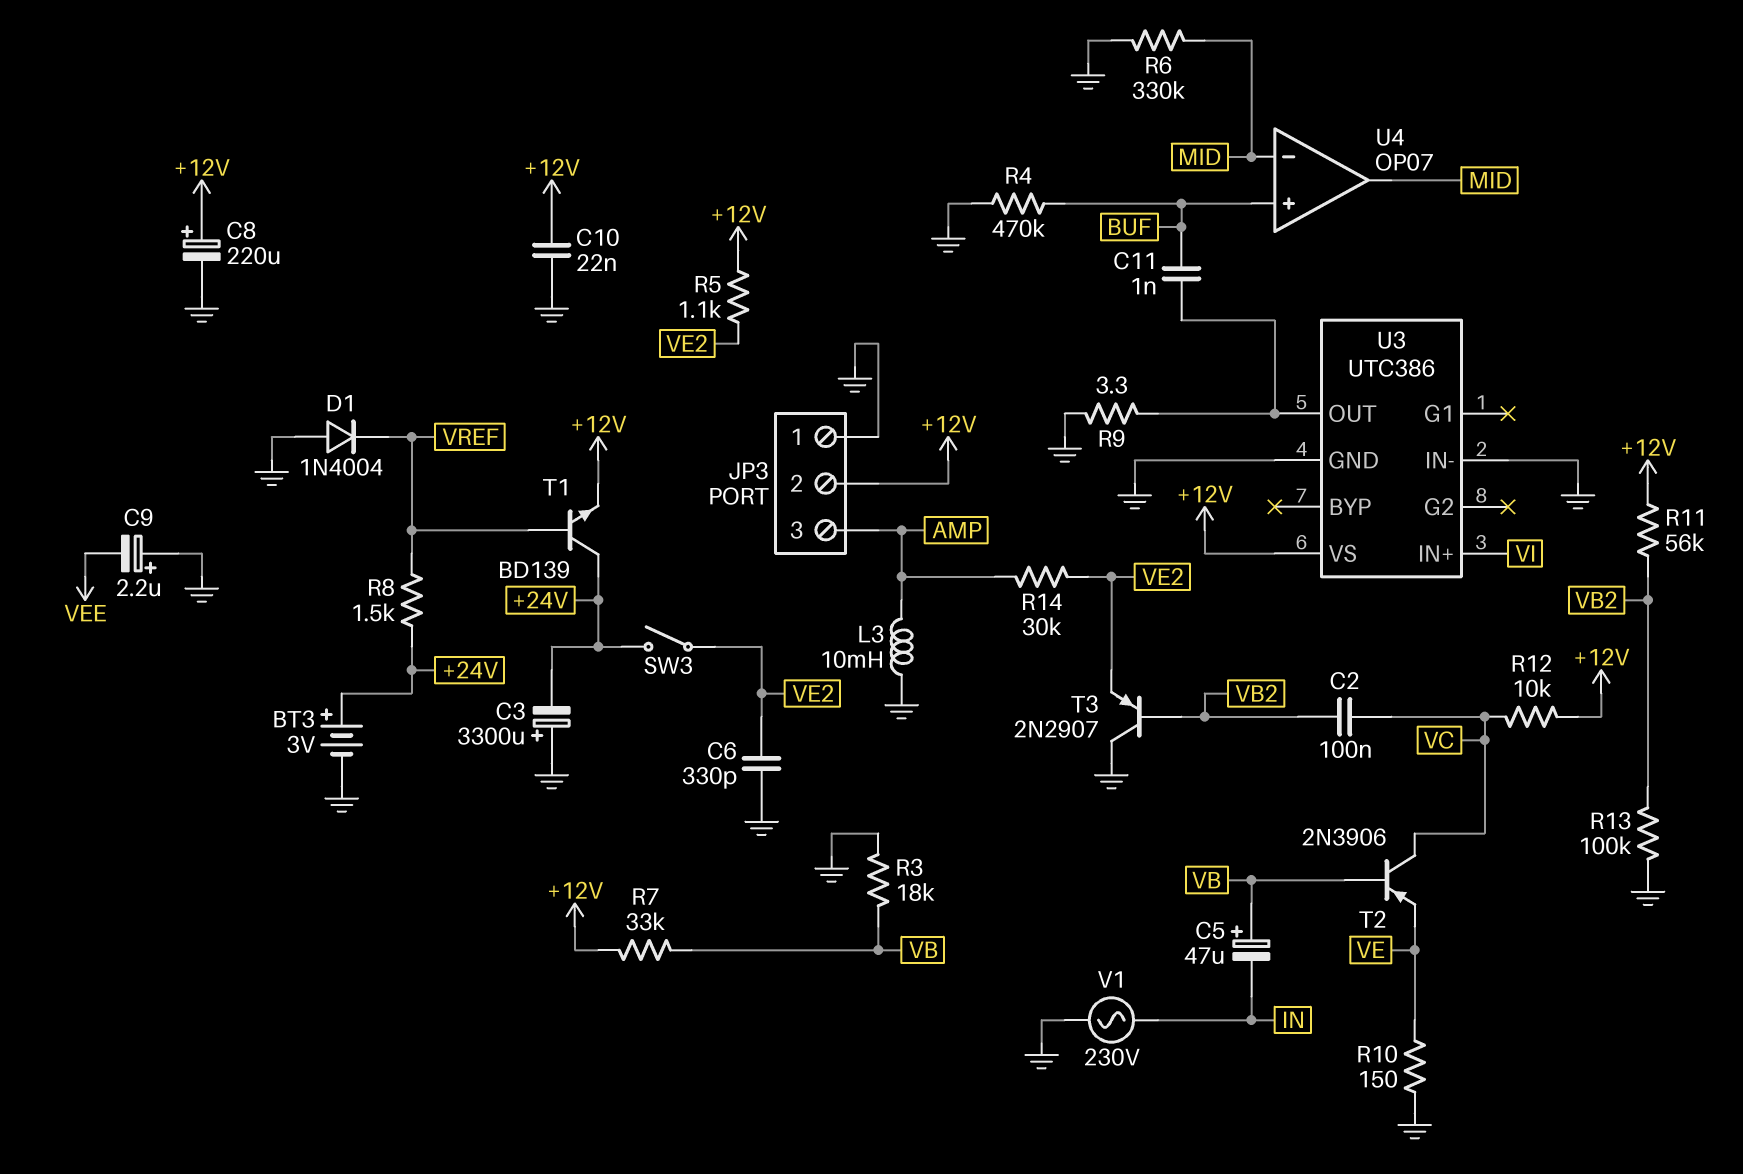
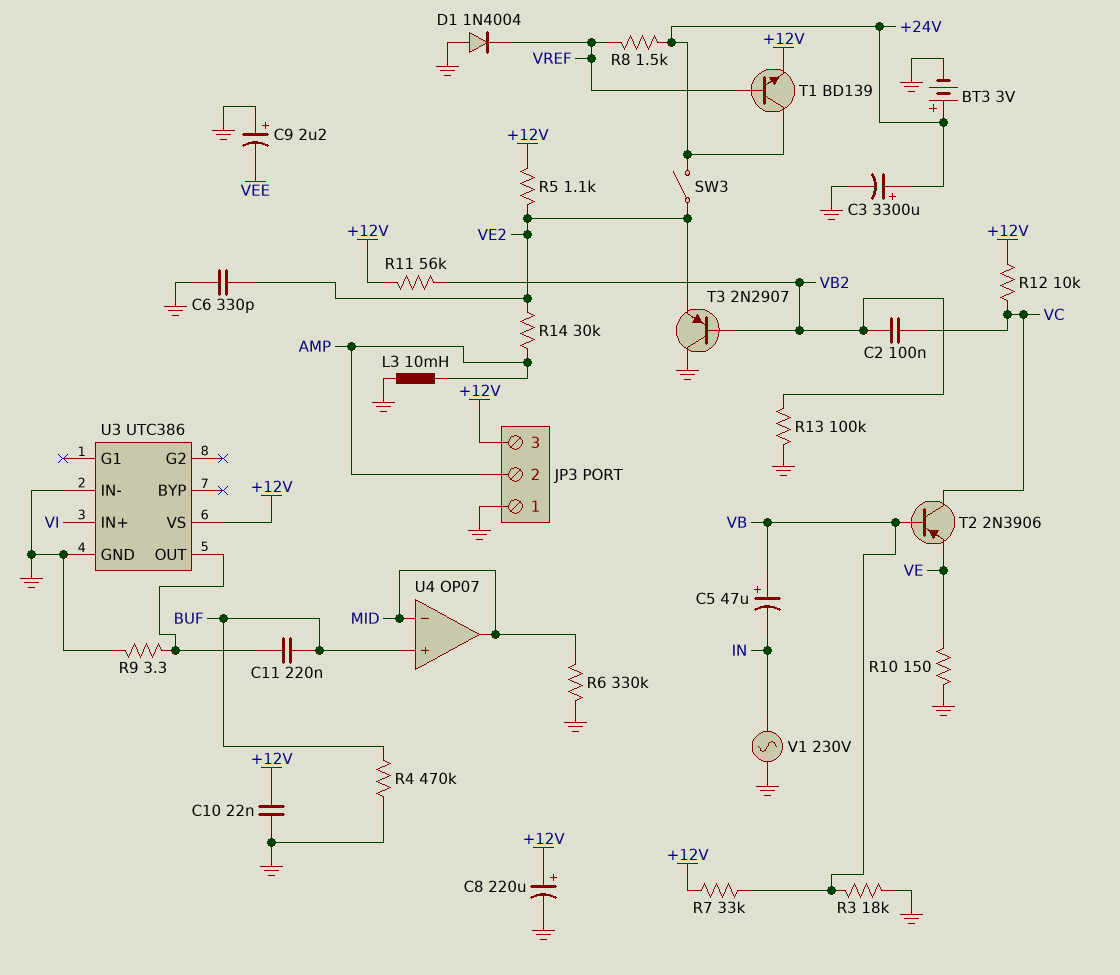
C3: 3300uF (plus GND, minus +24V) -> 3300uF (plus +24V, minus GND)
C11: 1nF (BUF, U3/OUT) -> 220nF (BUF, U3/OUT)
JP3 pin 2: +12V -> AMP
JP3 pin 3: AMP -> +12V

